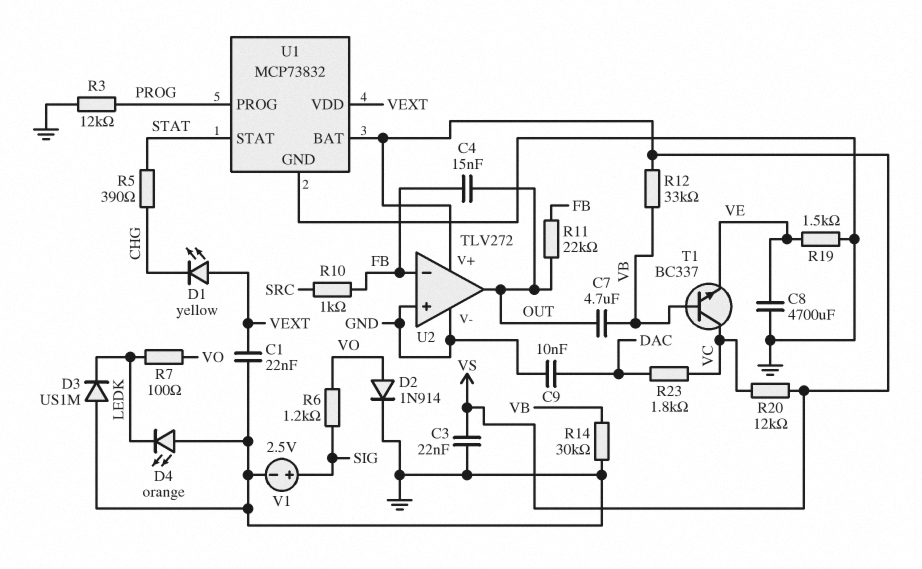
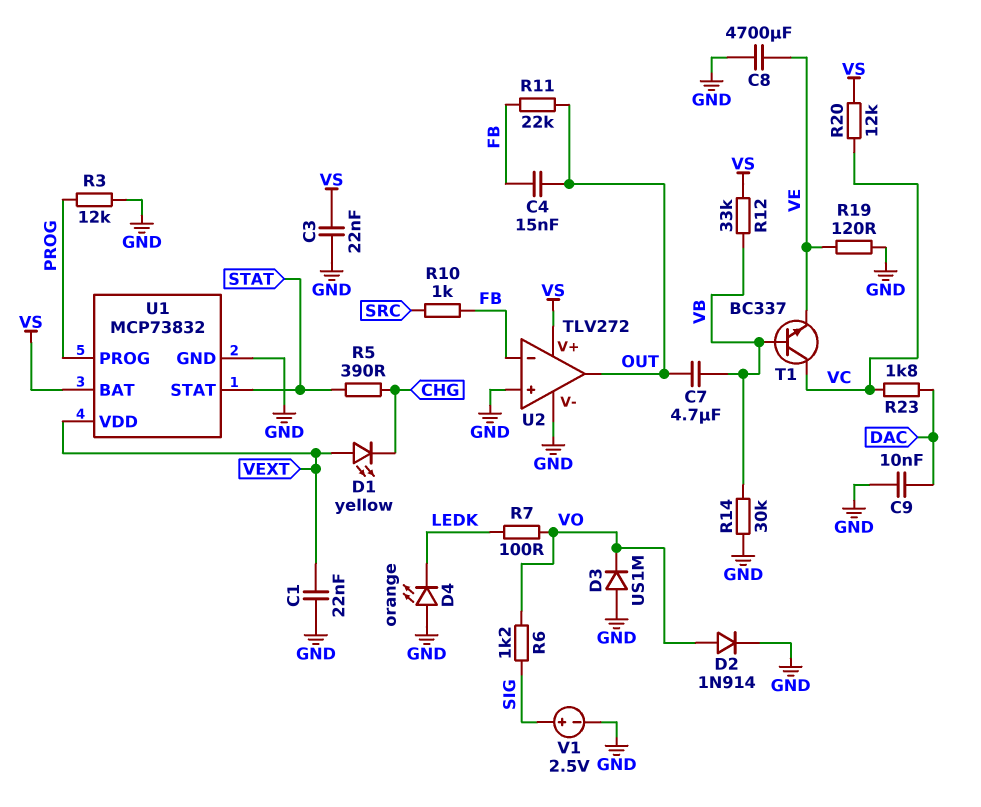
D3: diode US1M (A GND, K LEDK) -> diode US1M (A GND, K VO)
R19: 1.5k (GND, VE) -> 120 (GND, VE)

